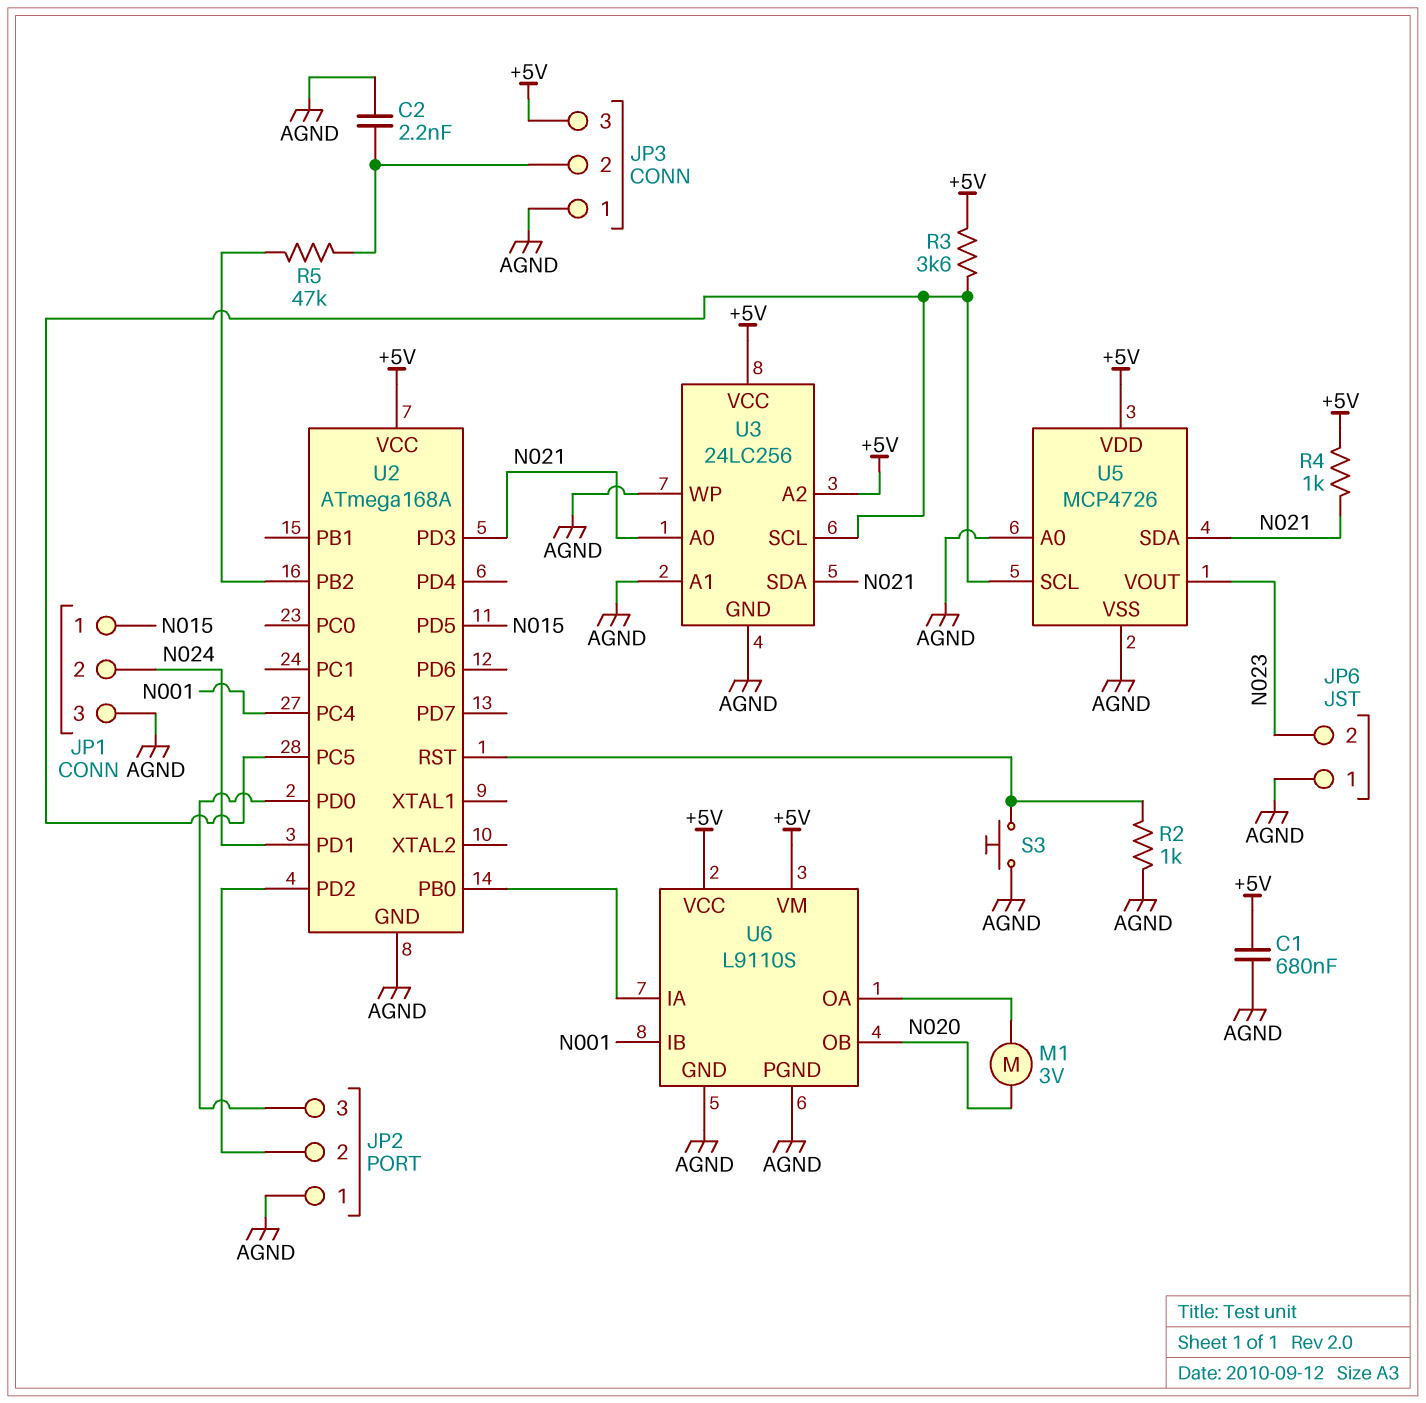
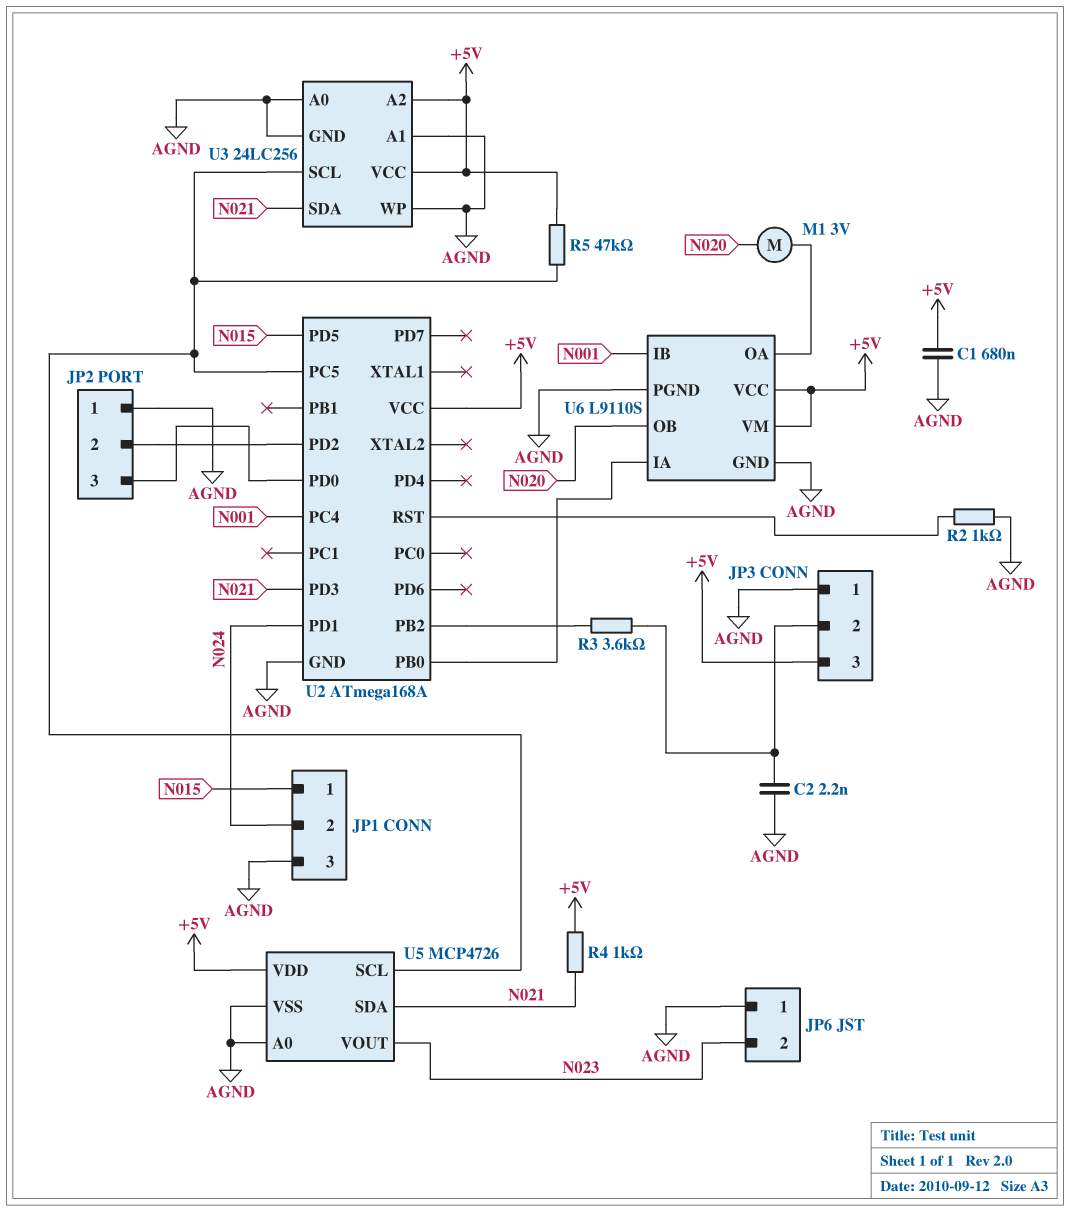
R3: 3.6k (+5V, U2/PC5) -> 3.6k (JP3/2, U2/PB2)
R5: 47k (JP3/2, U2/PB2) -> 47k (+5V, U2/PC5)
S3: button (AGND, U2/RST) -> none
U3 pin A0: N021 -> AGND

